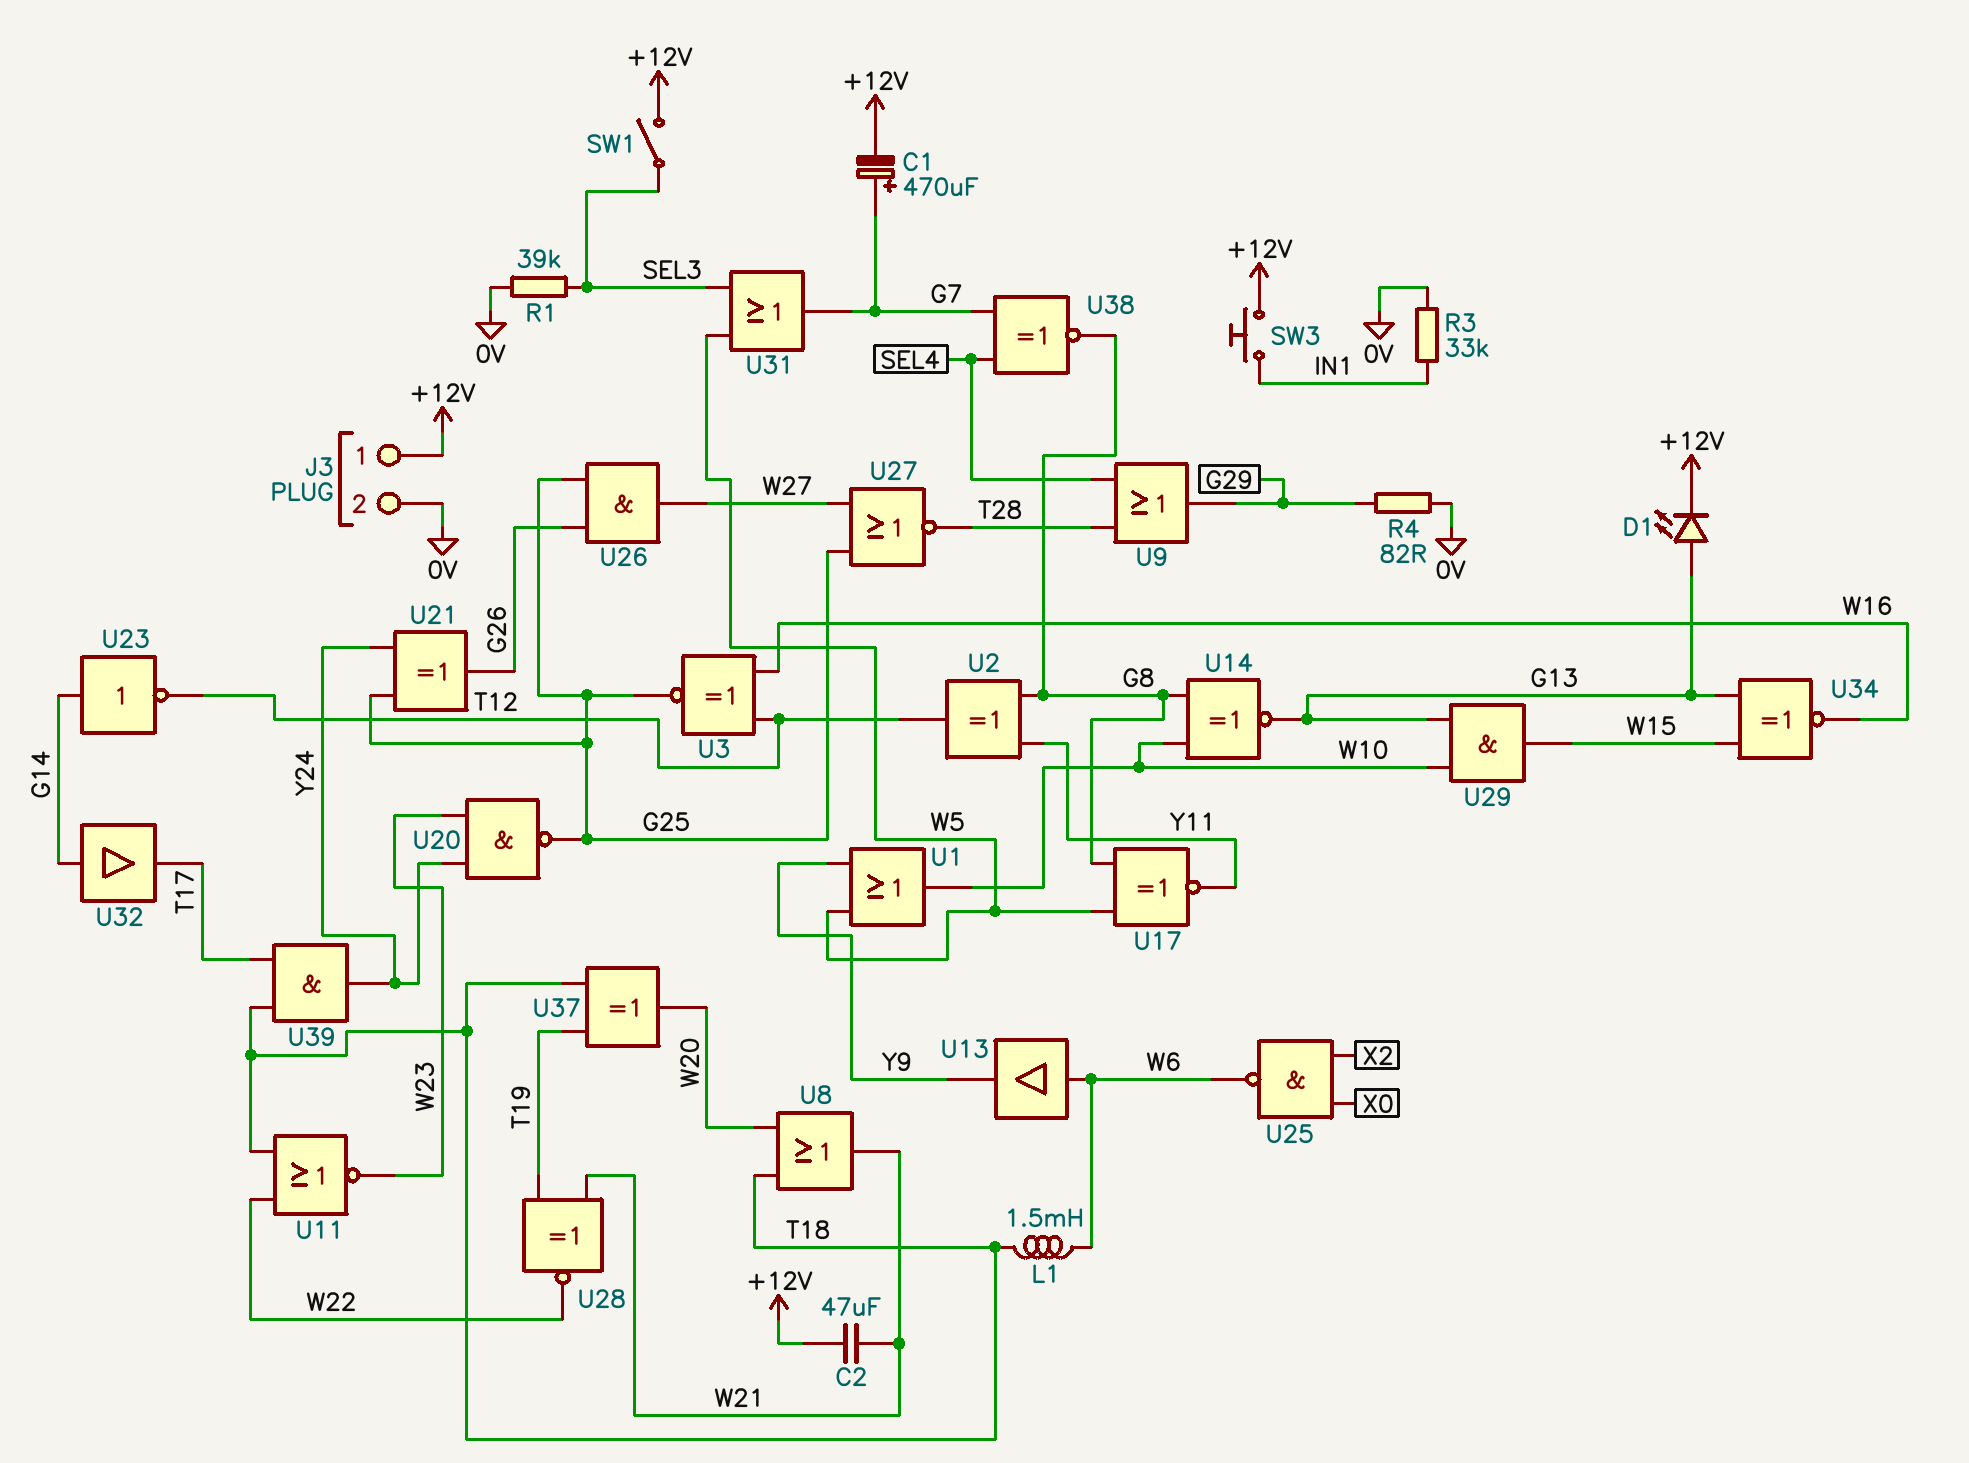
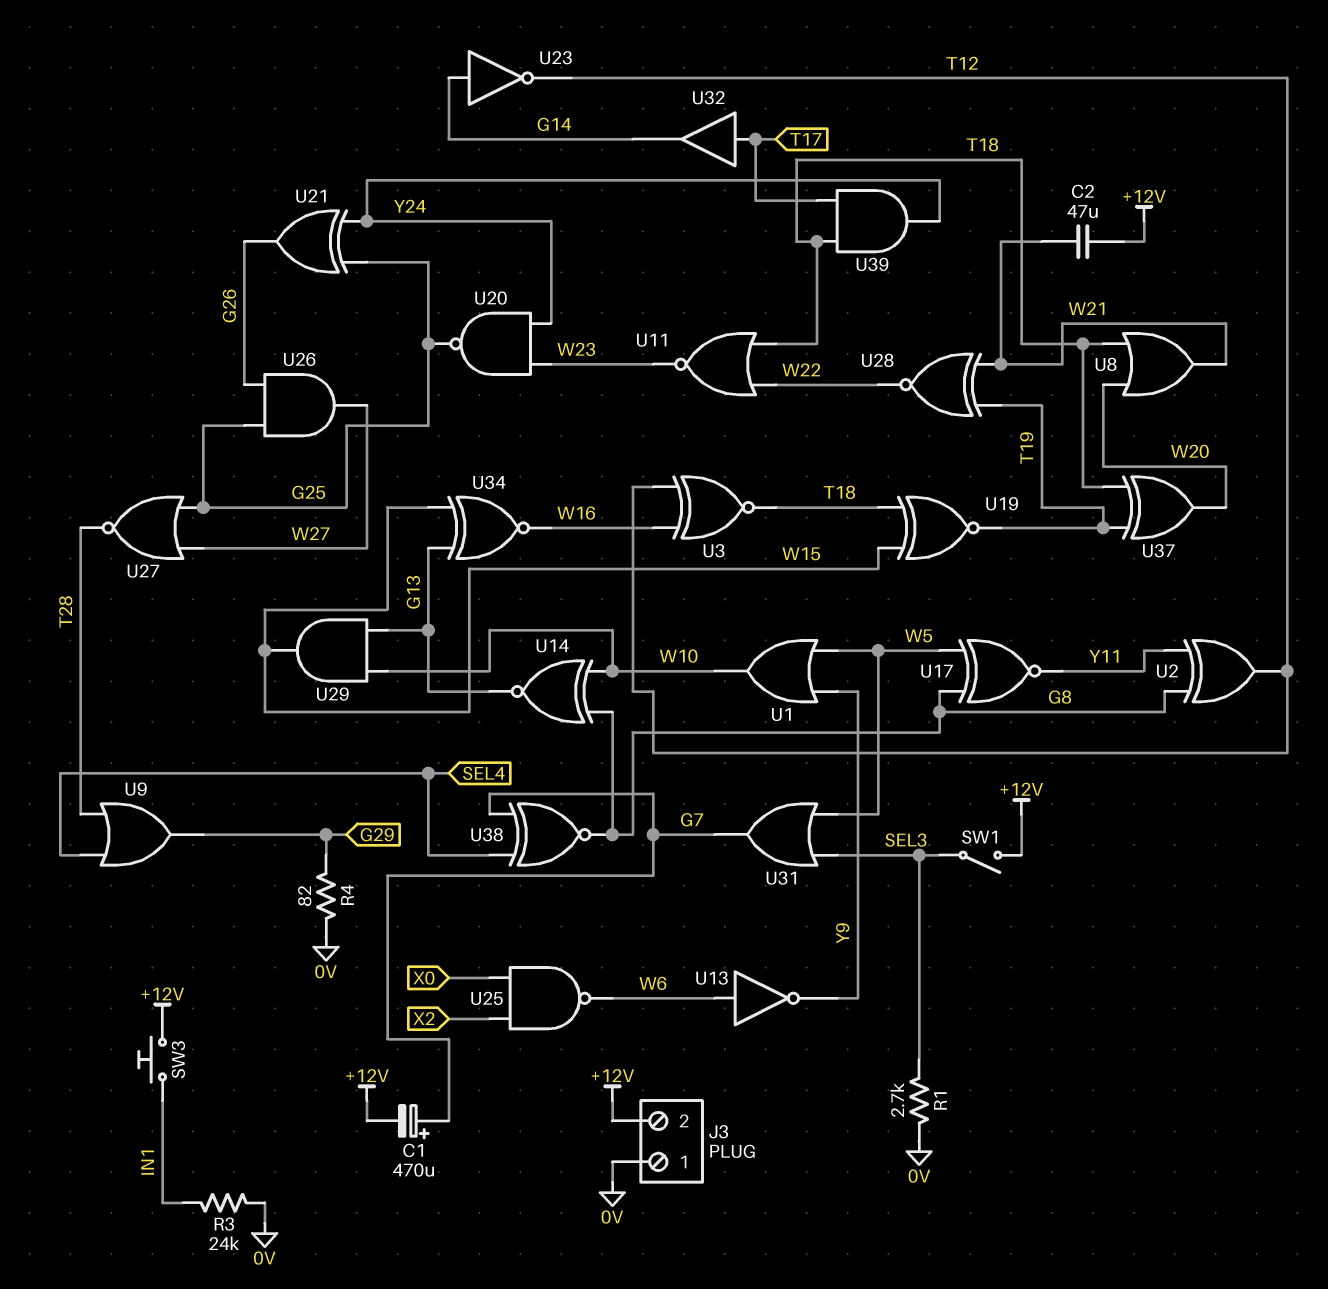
D1: LED (A G13, K +12V) -> none
J3 pin 1: +12V -> 0V
J3 pin 2: 0V -> +12V
L1: 1.5mH (T18, W6) -> none
R1: 39k (0V, SEL3) -> 2.7k (0V, SEL3)
R3: 33k (0V, IN1) -> 24k (0V, IN1)
U3: XNOR (in T12, in W16, out G25) -> XNOR (in T12, in W16, out T18)
U13: buffer (in W6, out Y9) -> NOT (in W6, out Y9)
U19: none -> XNOR (in T18, in W15, out T19)
U32: buffer (in G14, out T17) -> buffer (in T17, out G14)

